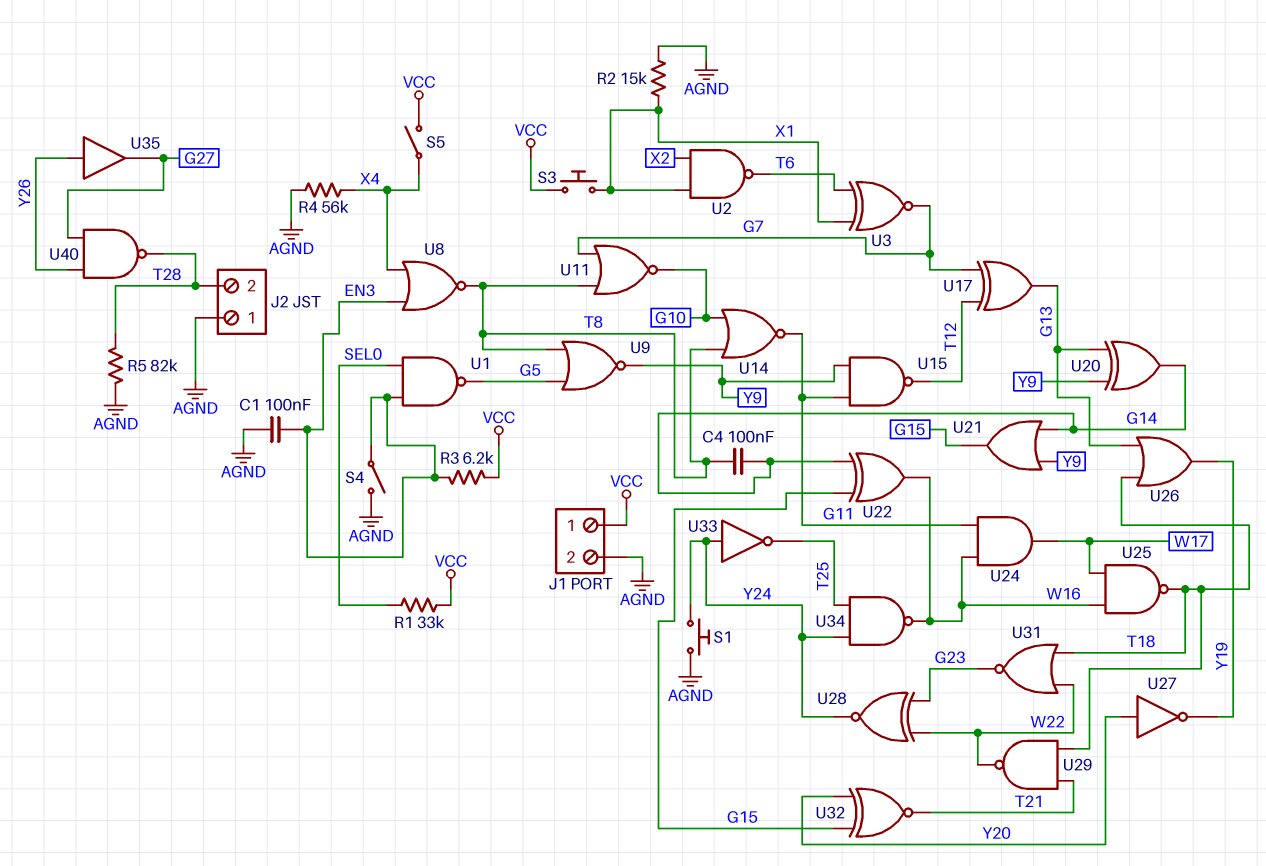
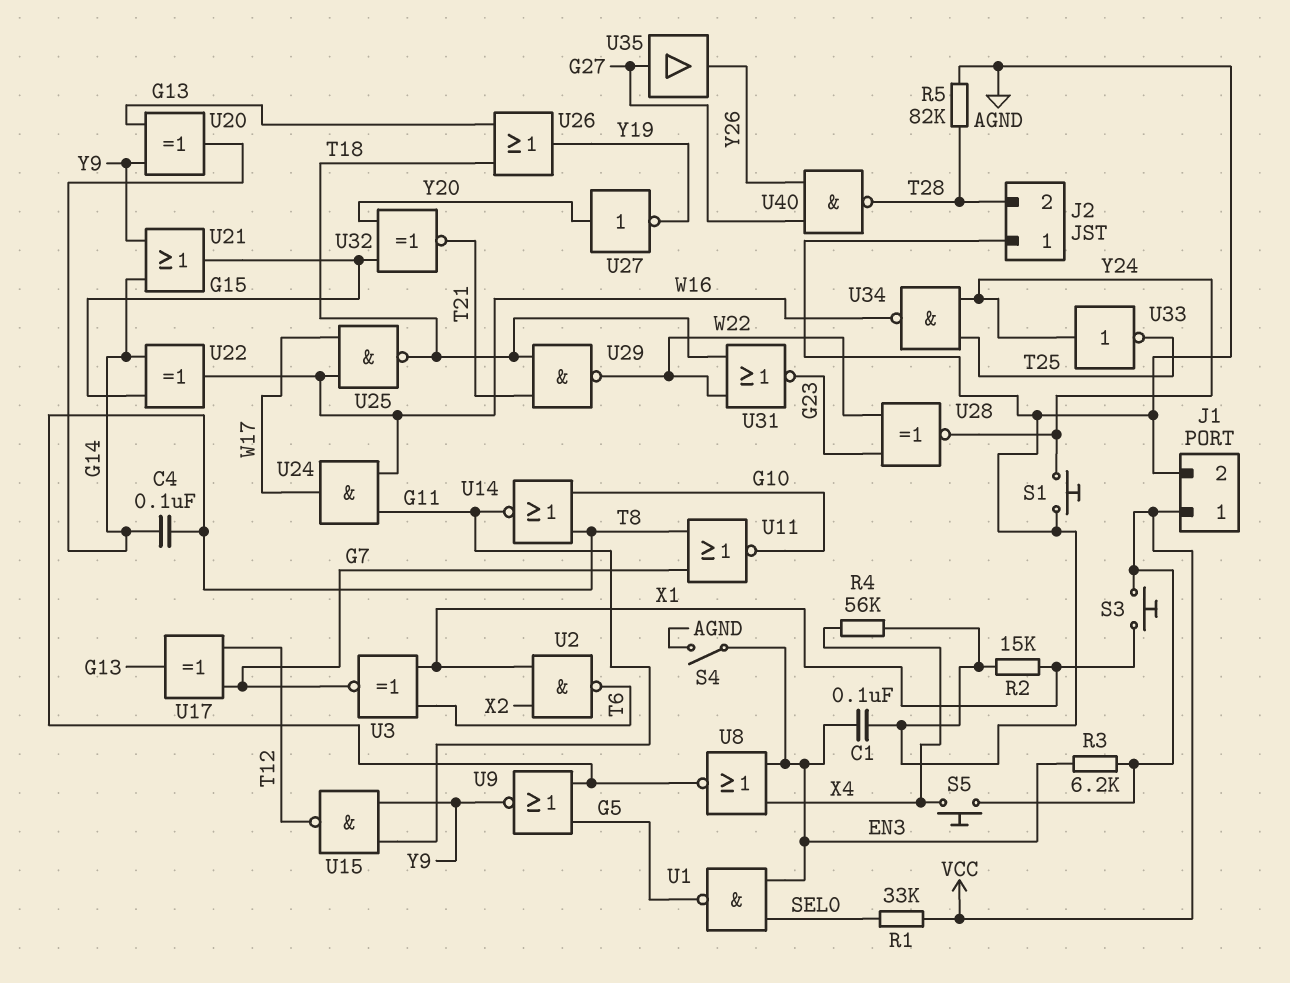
S5: switch (VCC, X4) -> button (VCC, X4)
U35: buffer (in Y26, out G27) -> buffer (in G27, out Y26)

